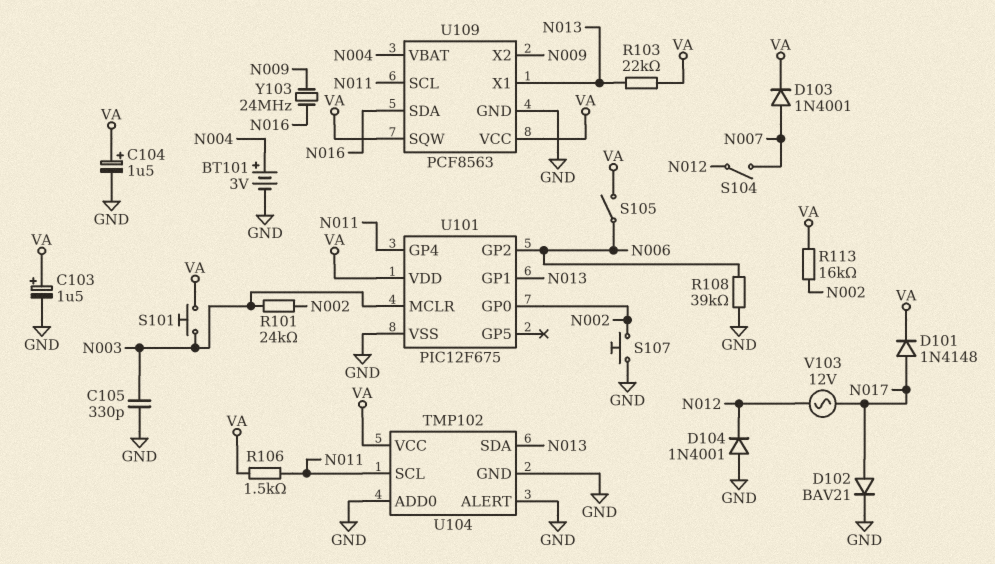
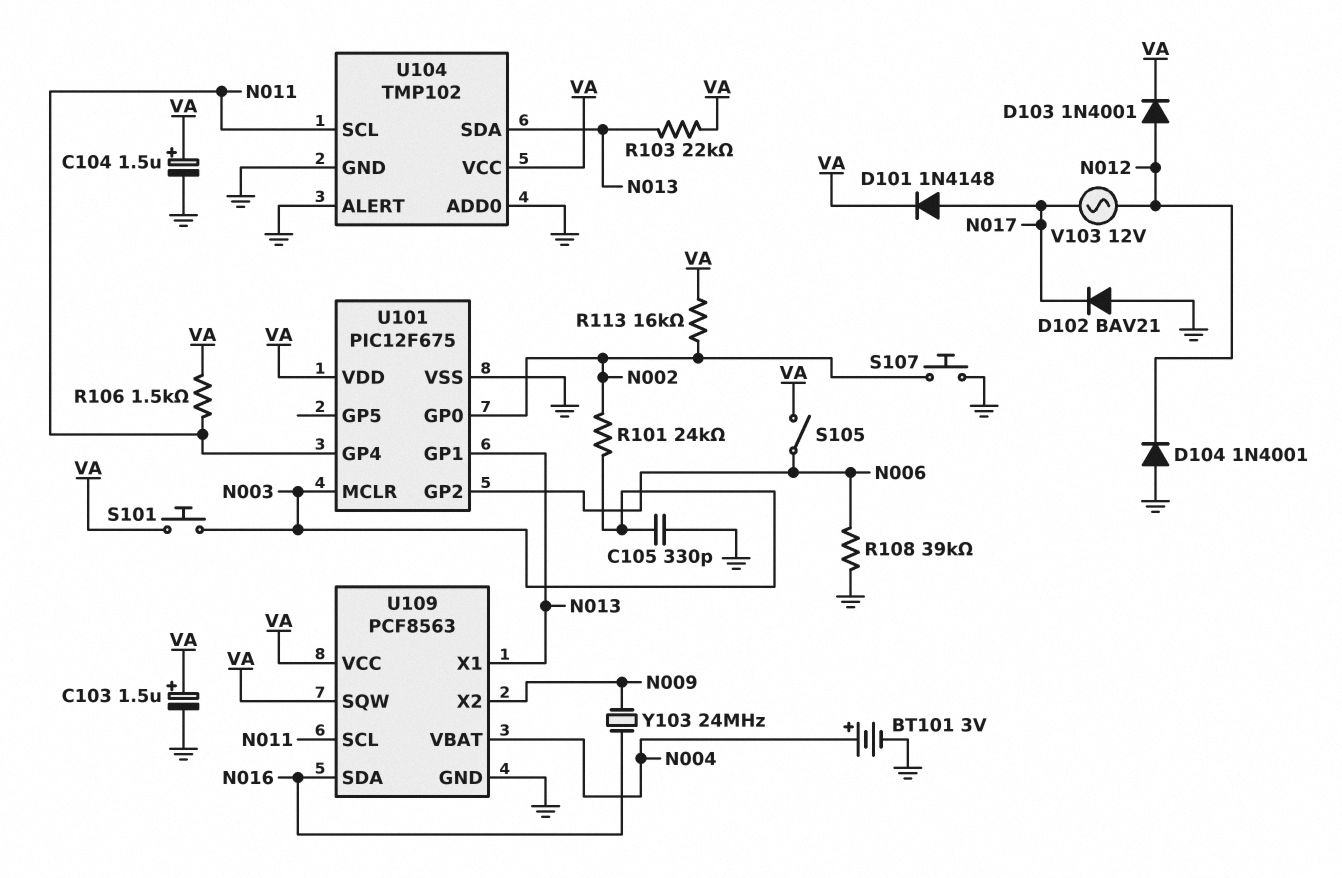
D102: diode BAV21 (A N017, K GND) -> diode BAV21 (A GND, K N017)
D103: diode 1N4001 (A N007, K VA) -> diode 1N4001 (A N012, K VA)
S104: switch (N007, N012) -> none

